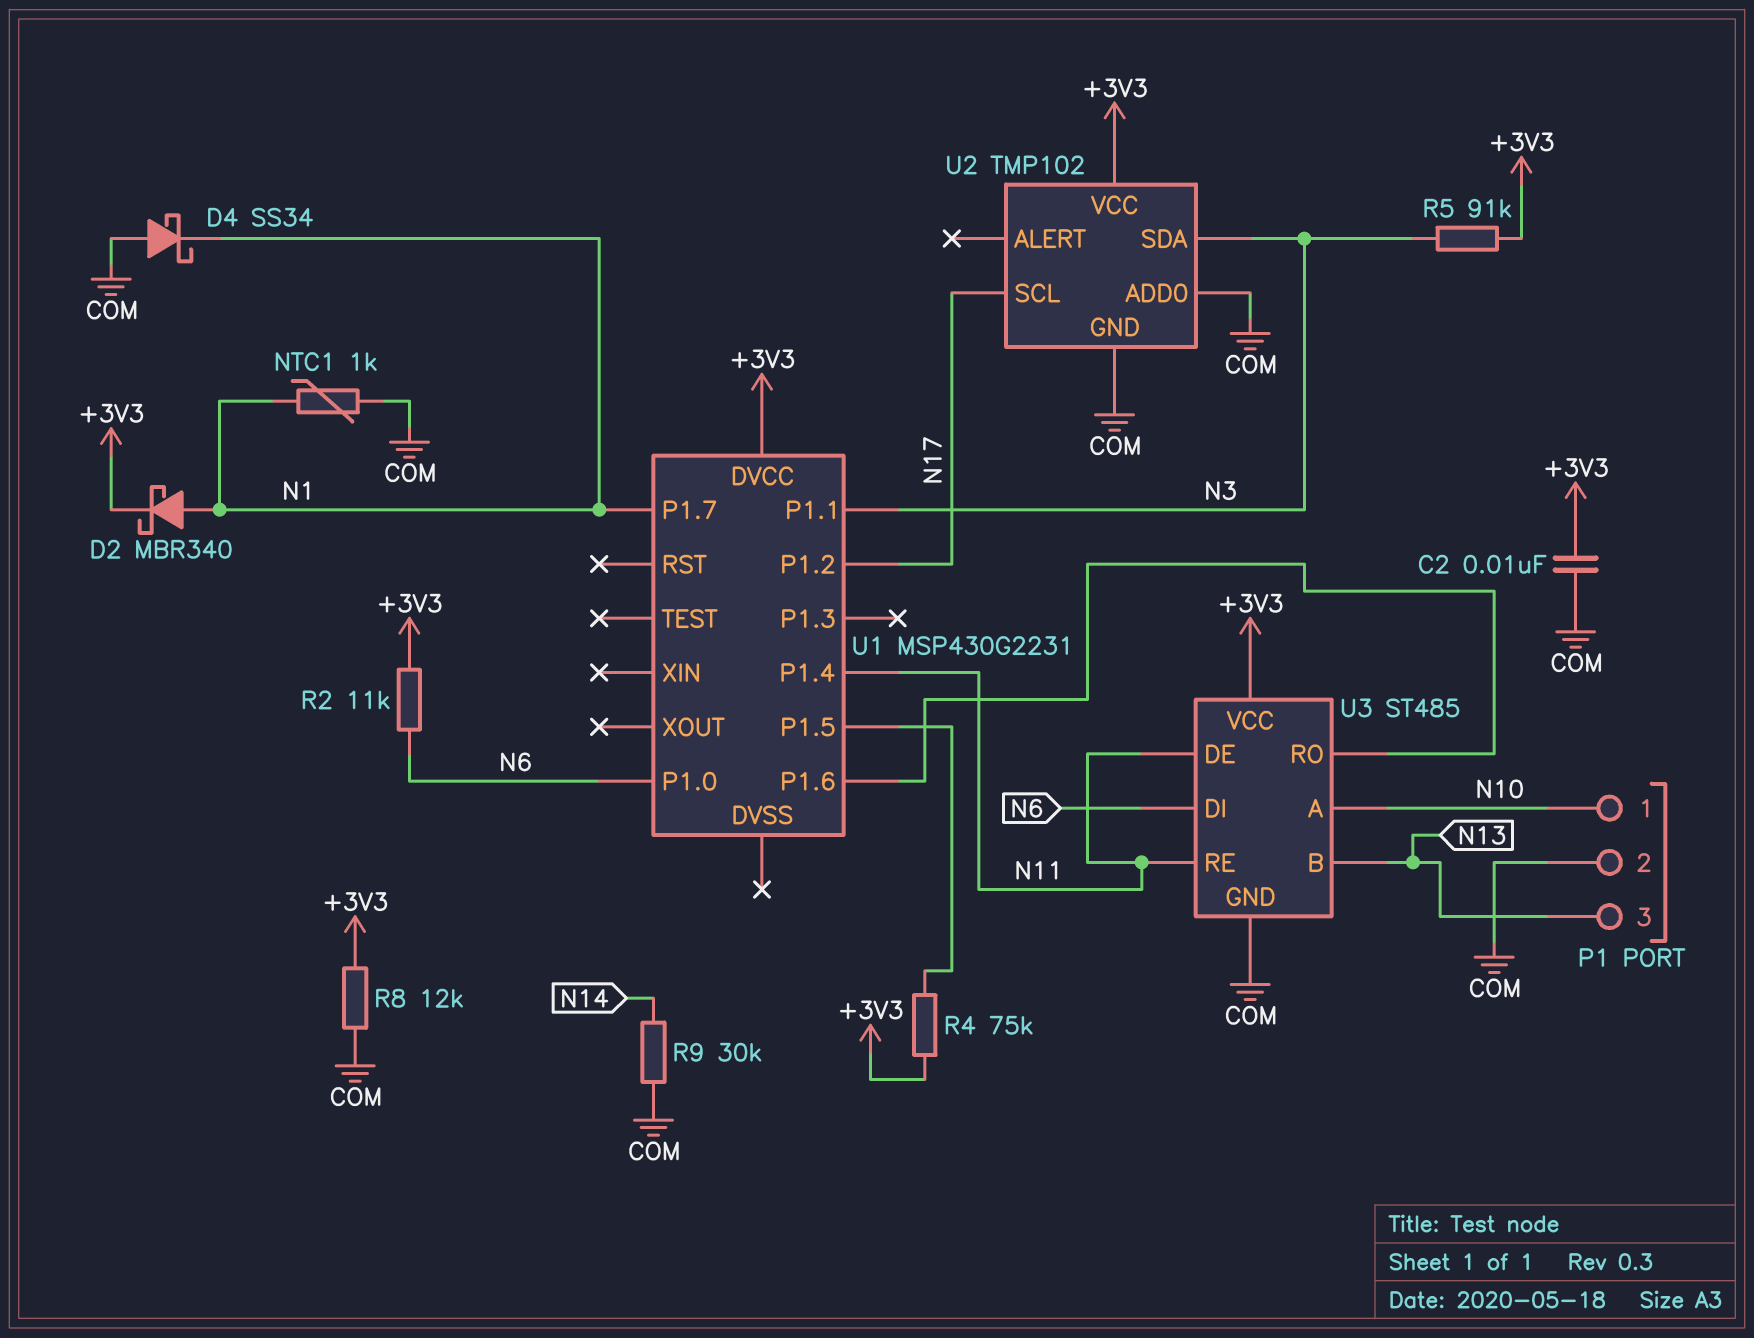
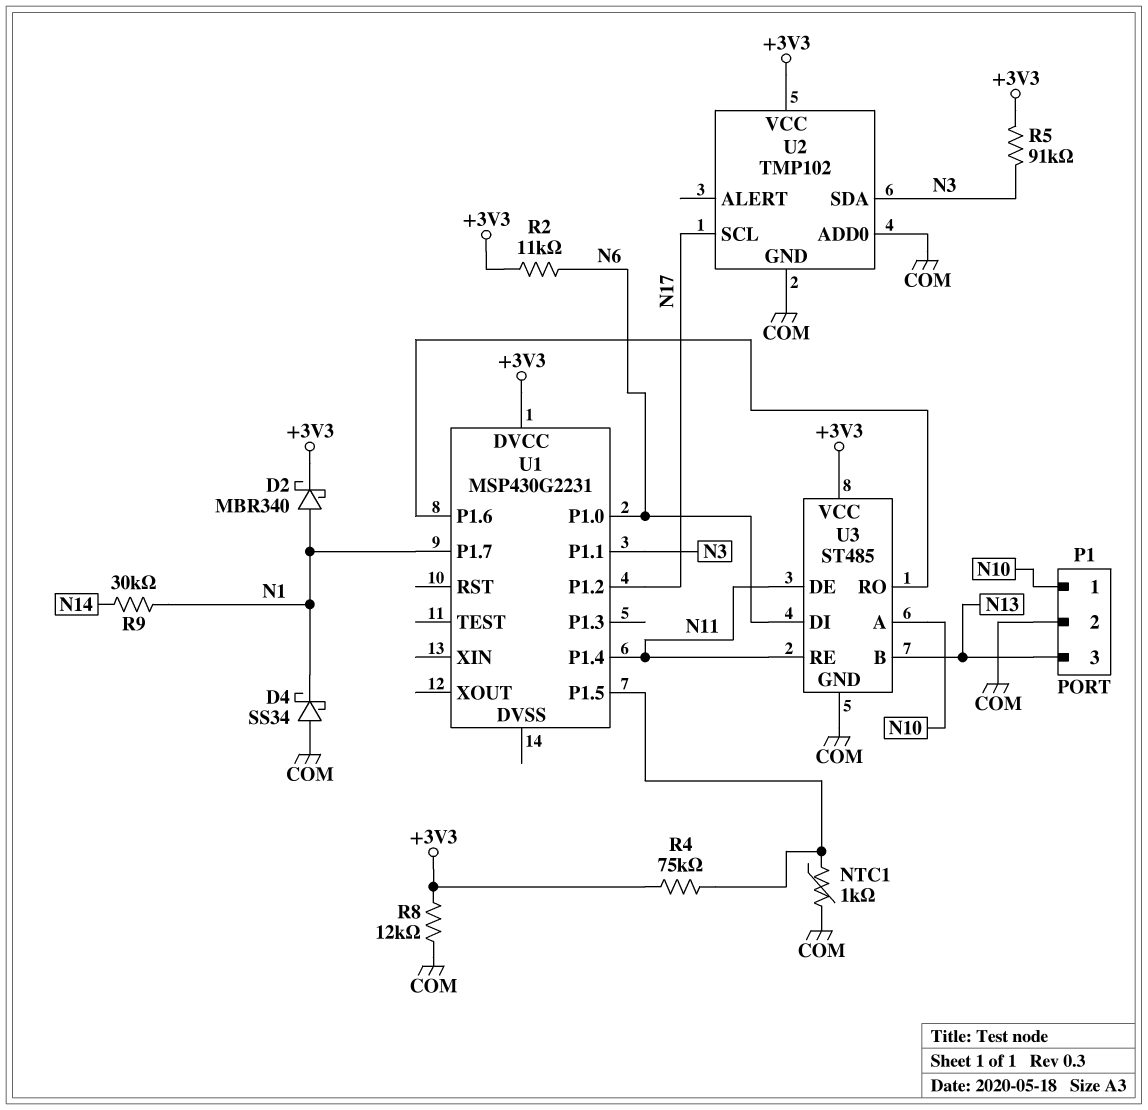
C2: 10nF (+3V3, COM) -> none
NTC1: 1k (COM, N1) -> 1k (COM, U1/P1.5)
R9: 30k (COM, N14) -> 30k (N1, N14)

